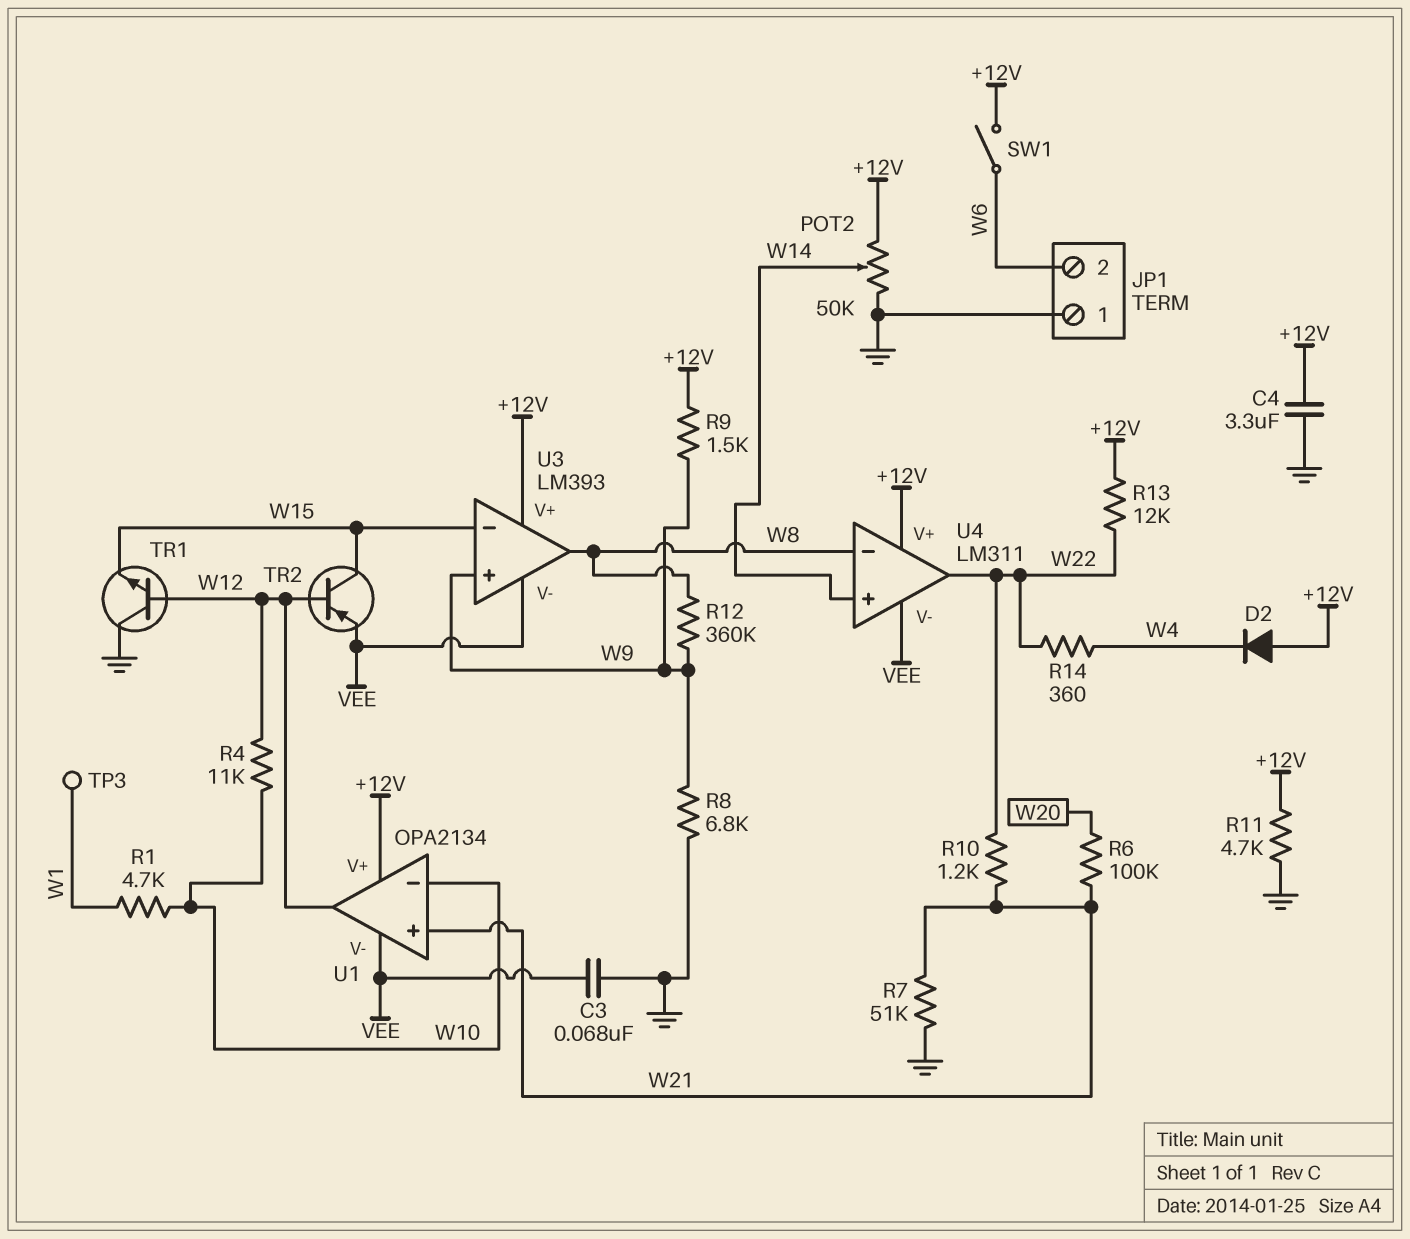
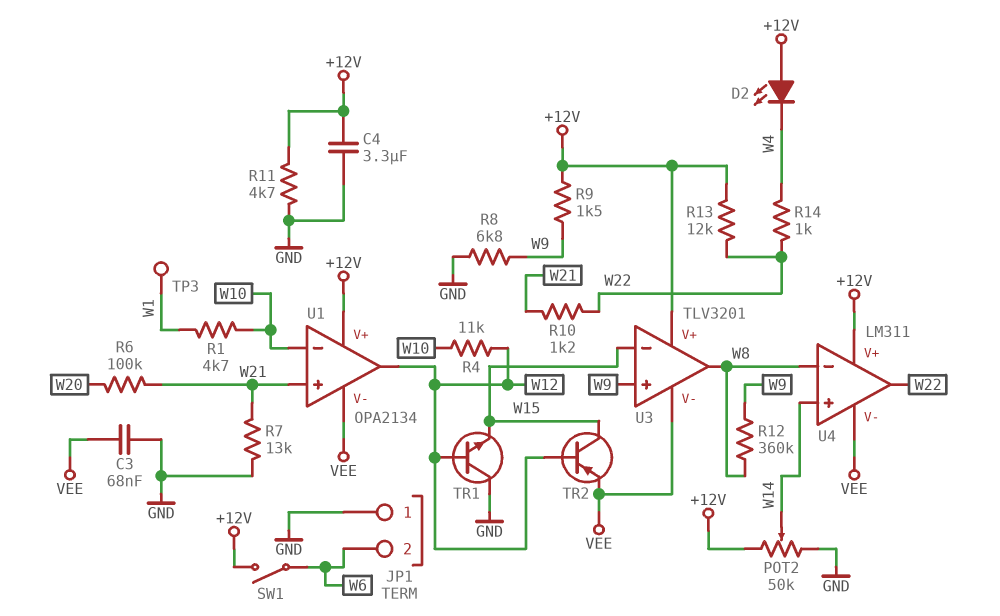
D2: diode (A +12V, K W4) -> LED (A +12V, K W4)
R7: 51k (GND, W21) -> 13k (GND, W21)
R14: 360 (W4, W22) -> 1k (W4, W22)
U3: LM393 -> TLV3201

